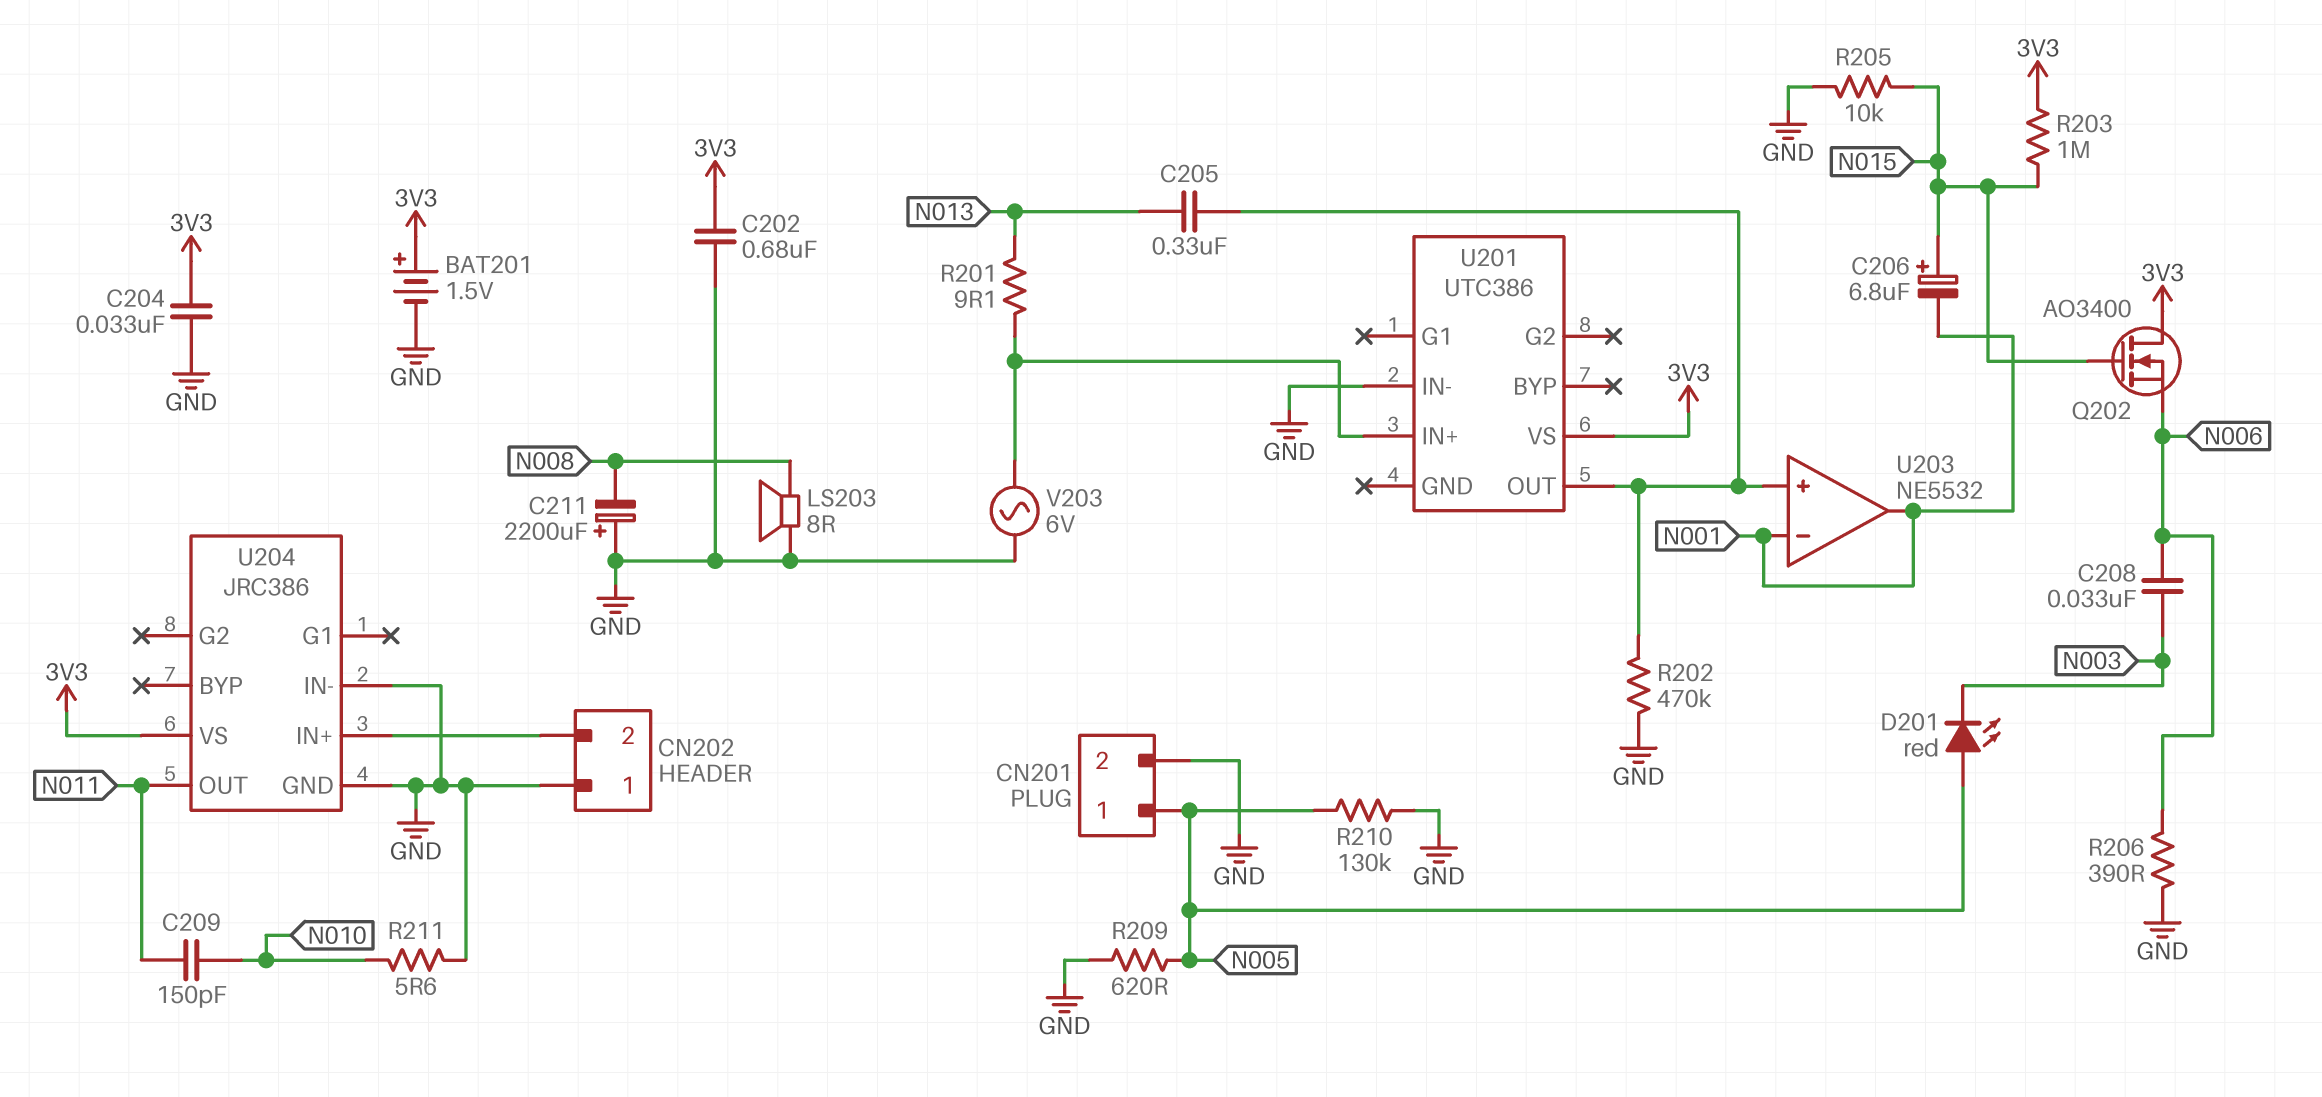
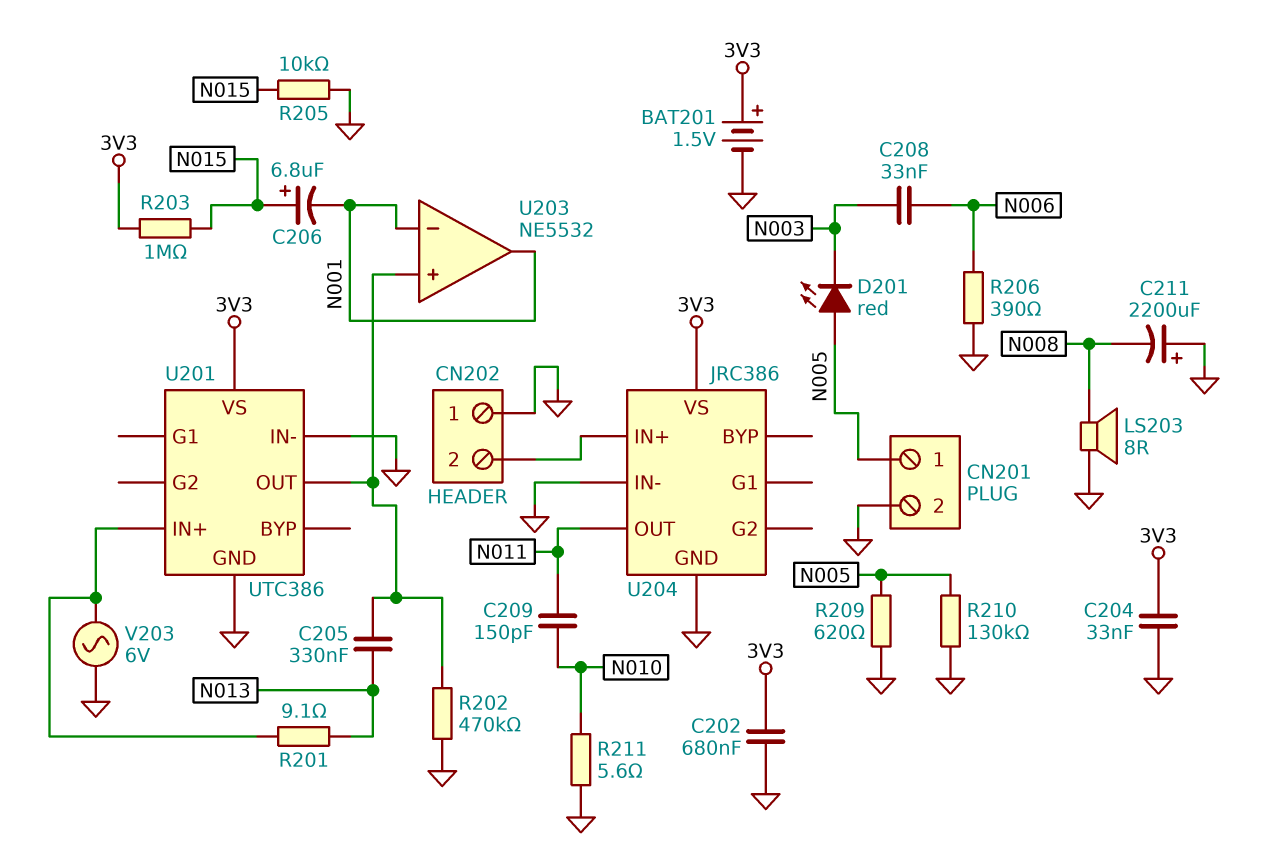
Q202: NMOS AO3400 (G N015, D 3V3, S N006) -> none
U201 pin GND: none -> GND

